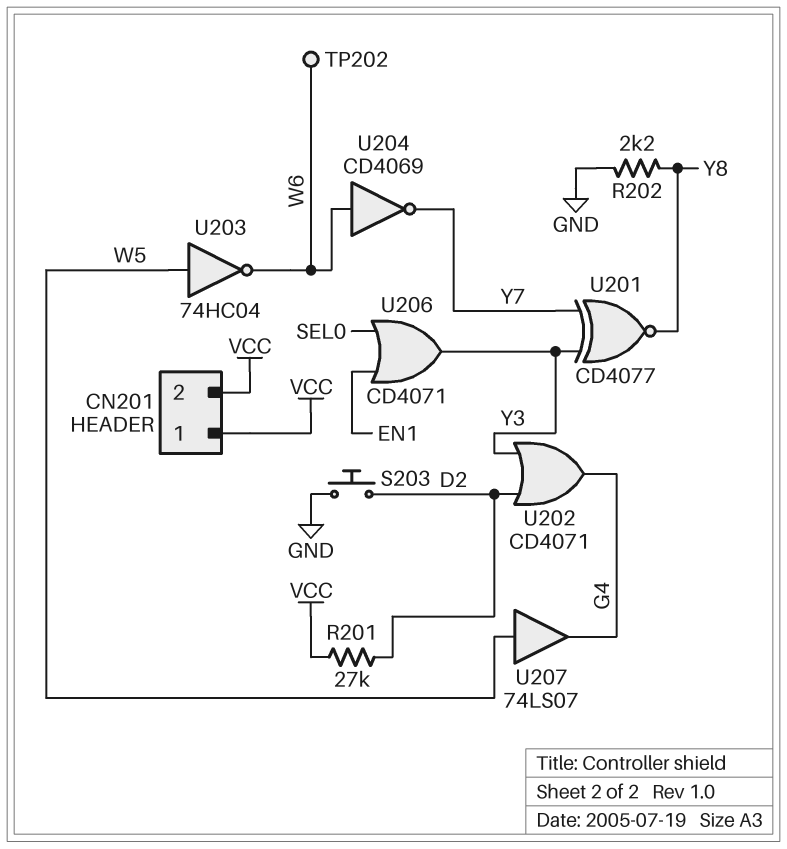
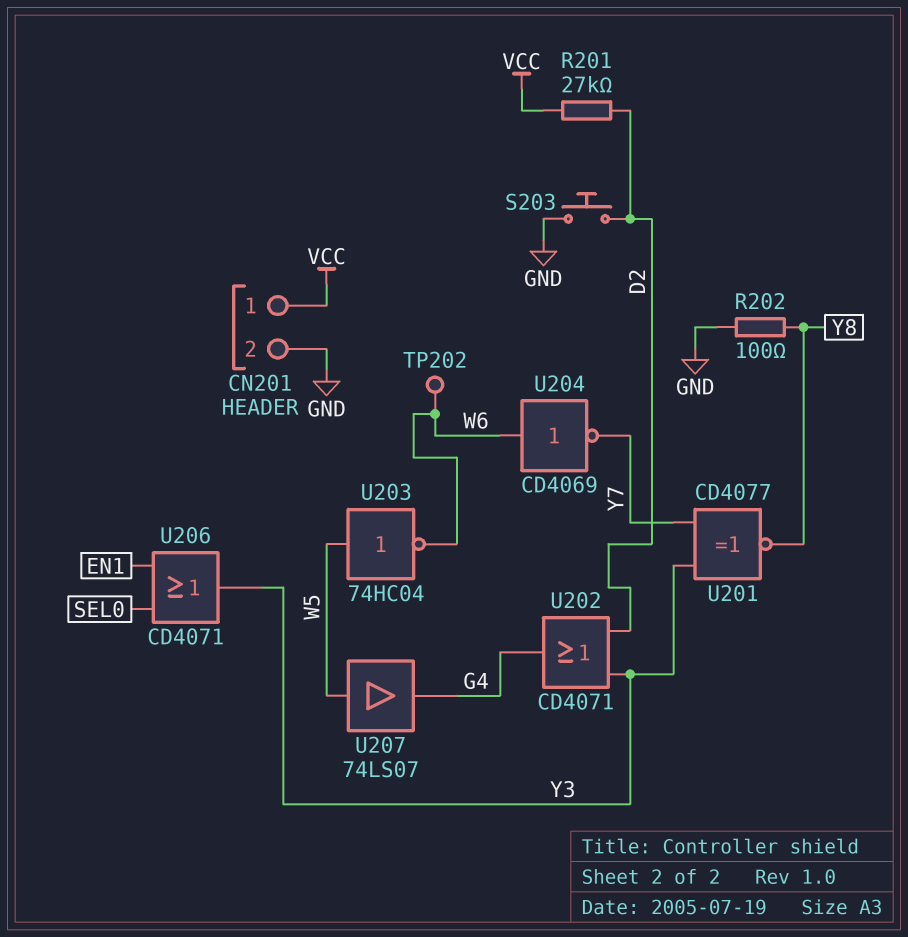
CN201 pin 2: VCC -> GND
R202: 2.2k (GND, Y8) -> 100 (GND, Y8)

